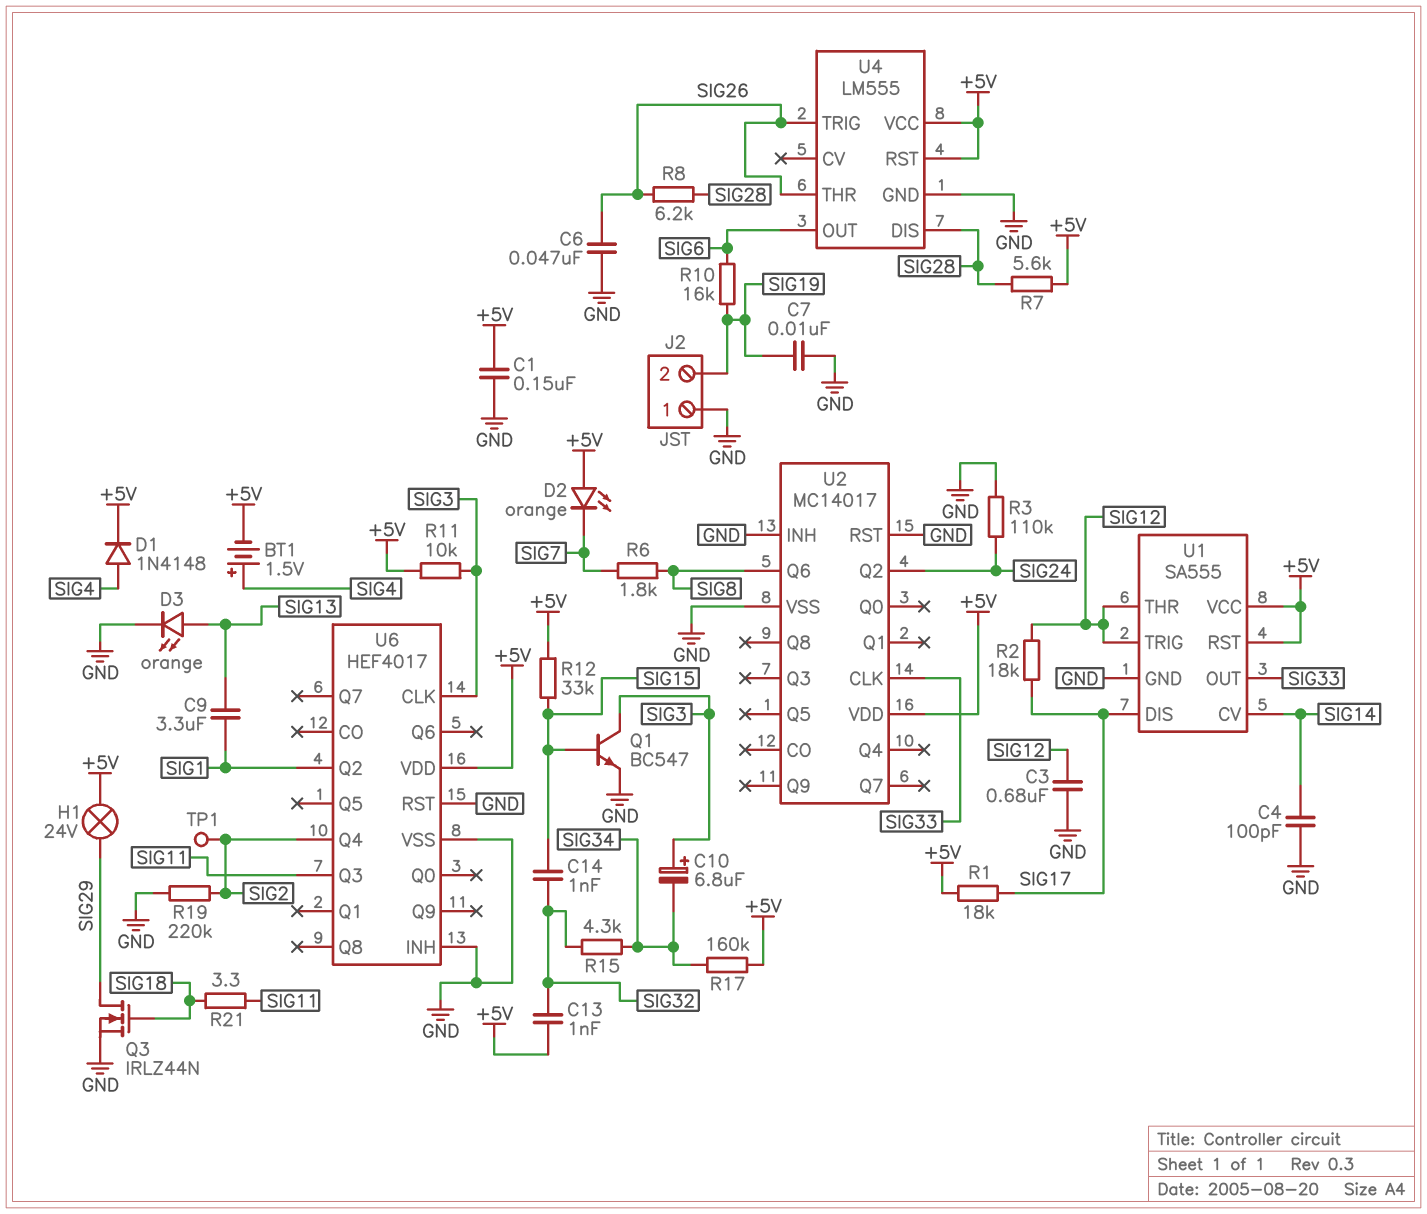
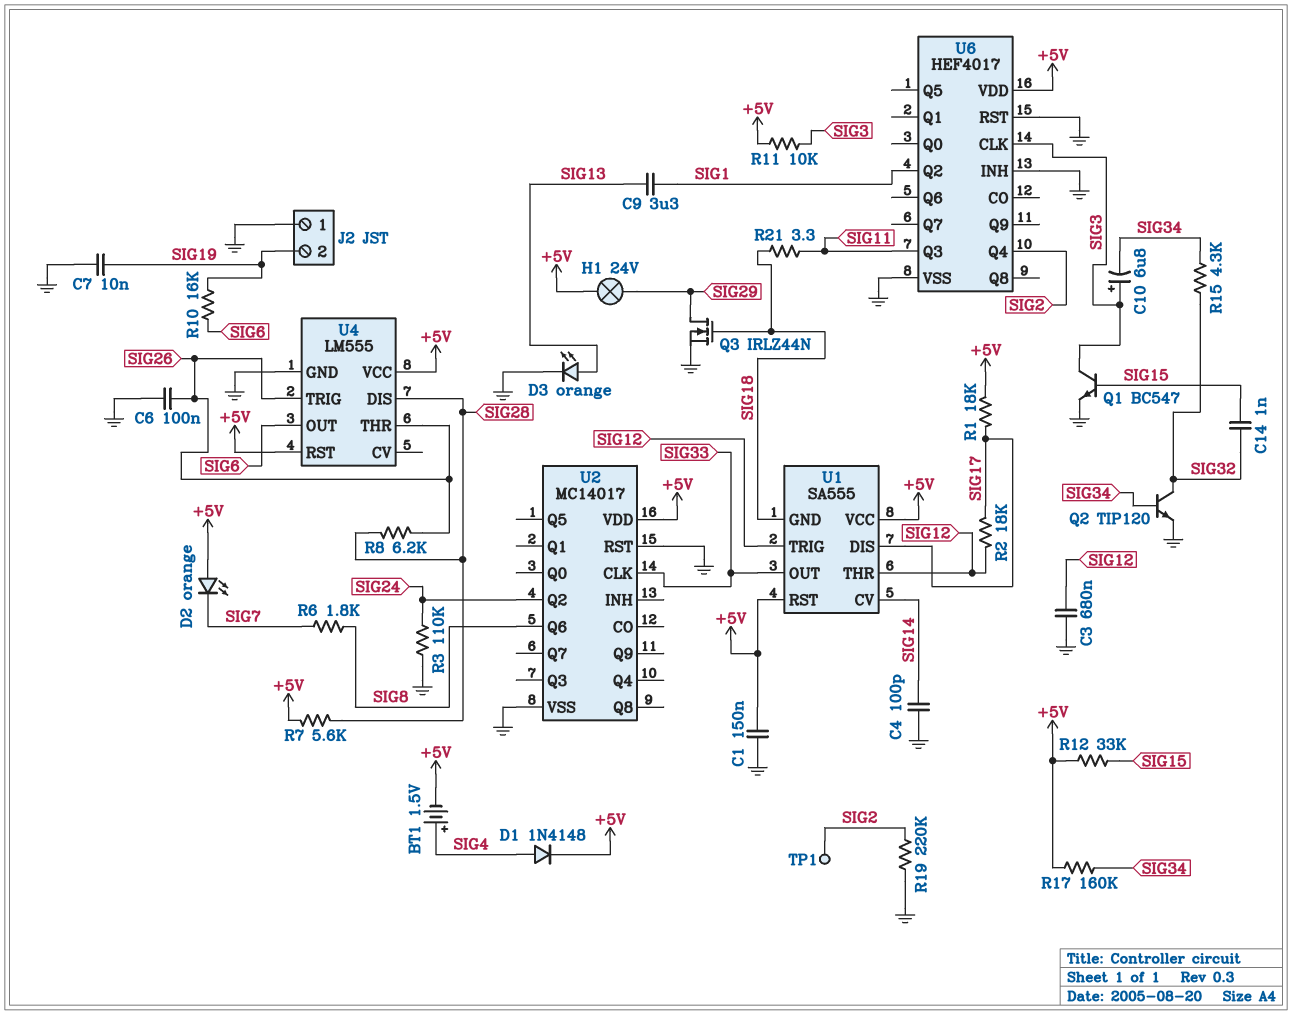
C6: 47nF (GND, SIG26) -> 100nF (GND, SIG26)
C13: 1nF (+5V, SIG32) -> none
Q2: none -> NPN TIP120 (B SIG34, C SIG32, E GND)
U1 pin GND: GND -> SIG18
U2 pin INH: GND -> none

